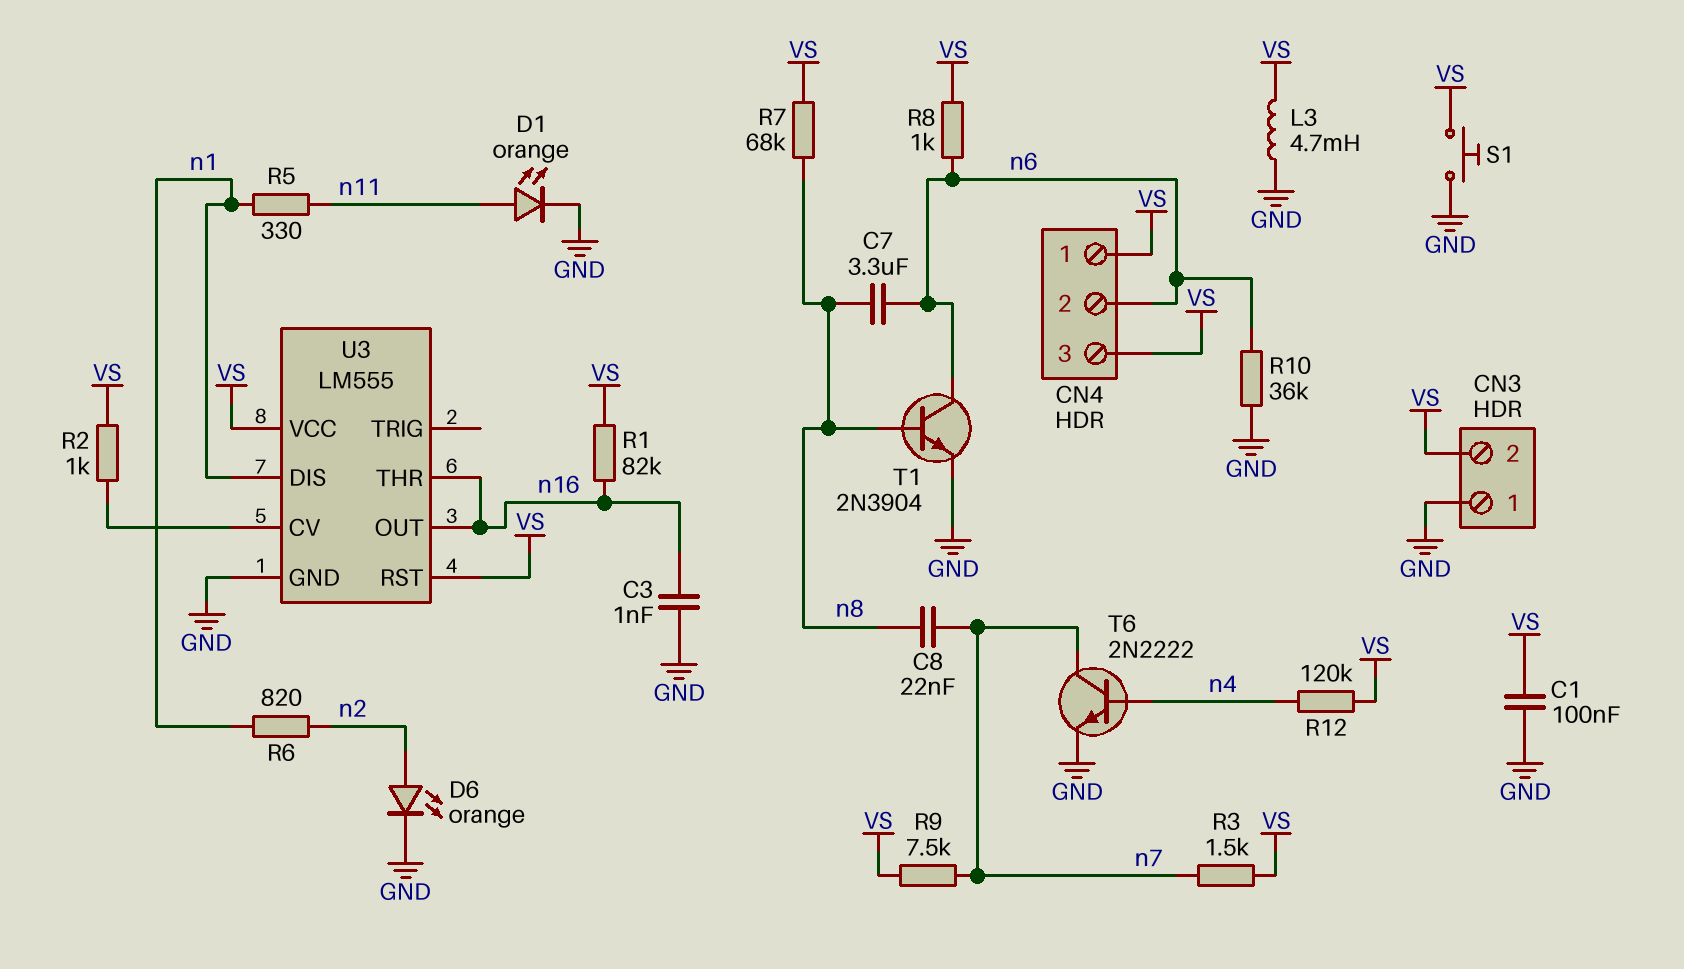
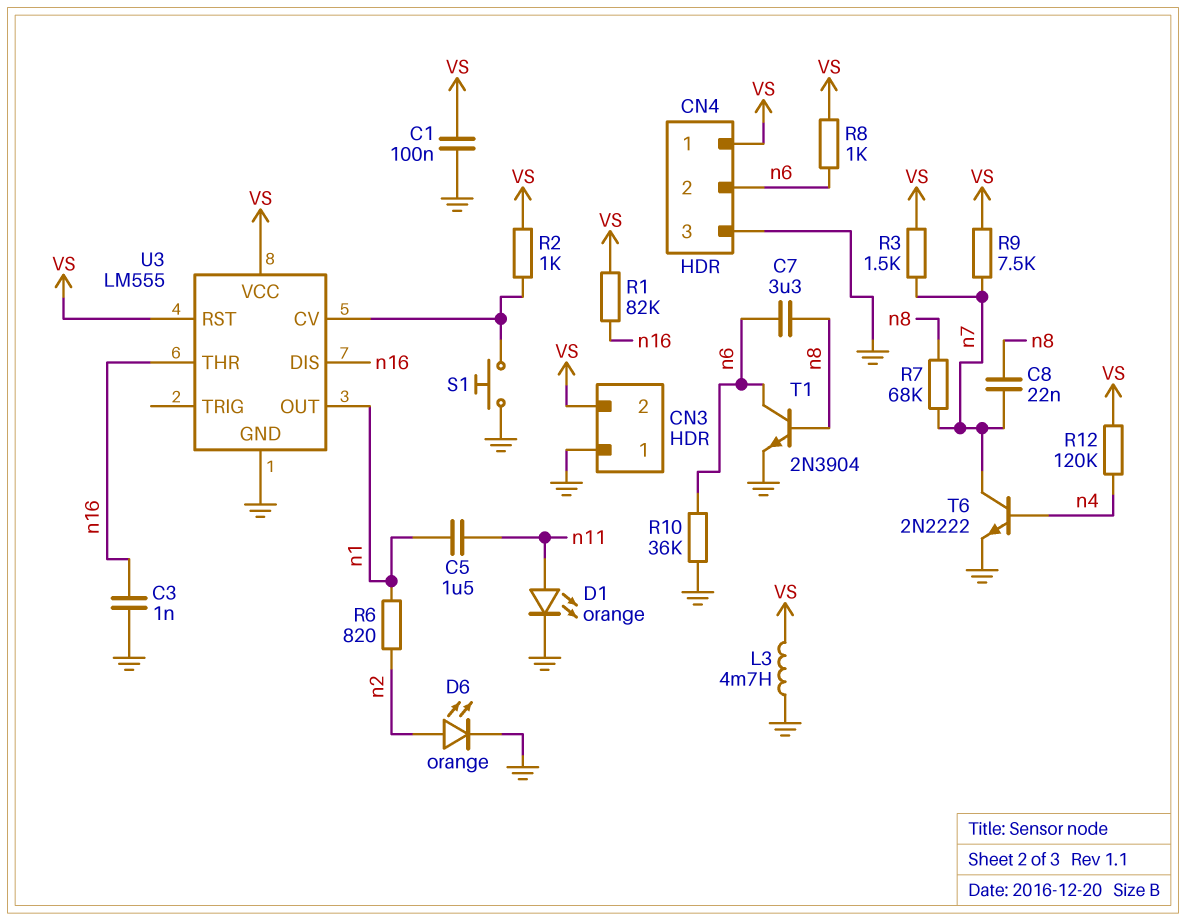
C5: none -> 1.5uF (n1, n11)
CN4 pin 3: VS -> GND
R5: 330 (n1, n11) -> none
R7: 68k (VS, n8) -> 68k (n7, n8)
S1: button (GND, VS) -> button (GND, U3/CV)
U3 pin DIS: n1 -> n16
U3 pin OUT: n16 -> n1

